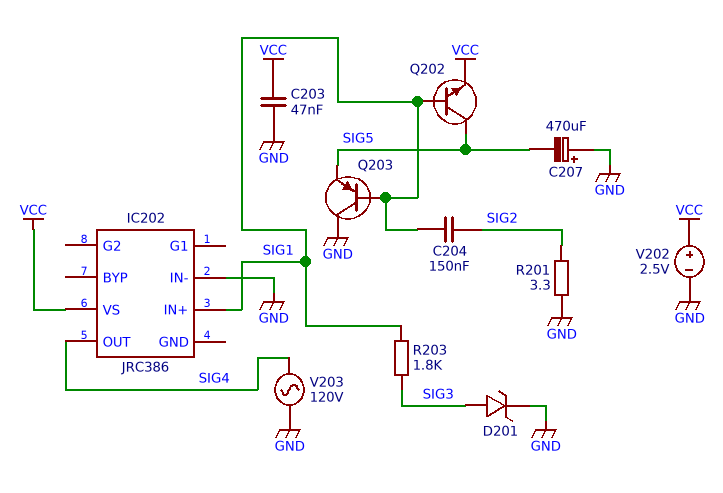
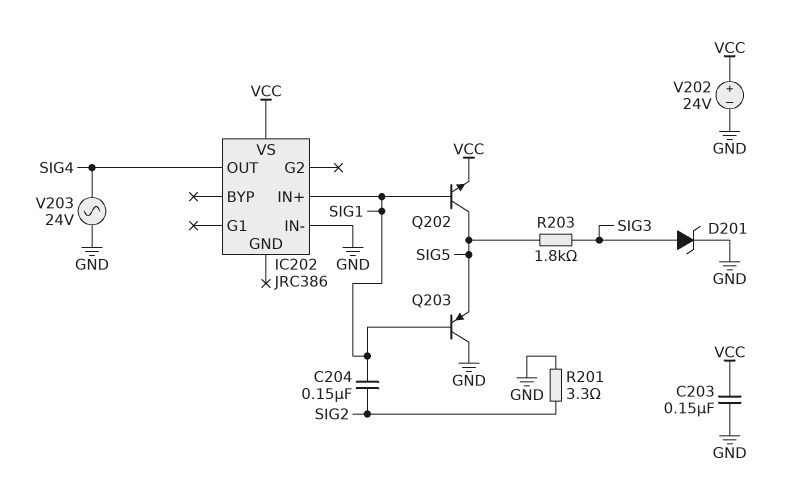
C203: 47nF (GND, VCC) -> 150nF (GND, VCC)
C207: 470uF (plus GND, minus SIG5) -> none
R203: 1.8k (SIG1, SIG3) -> 1.8k (SIG3, SIG5)
V202: 2.5V (plus VCC, minus GND) -> 24V (plus VCC, minus GND)
V203: AC 120V (GND, SIG4) -> AC 24V (GND, SIG4)

